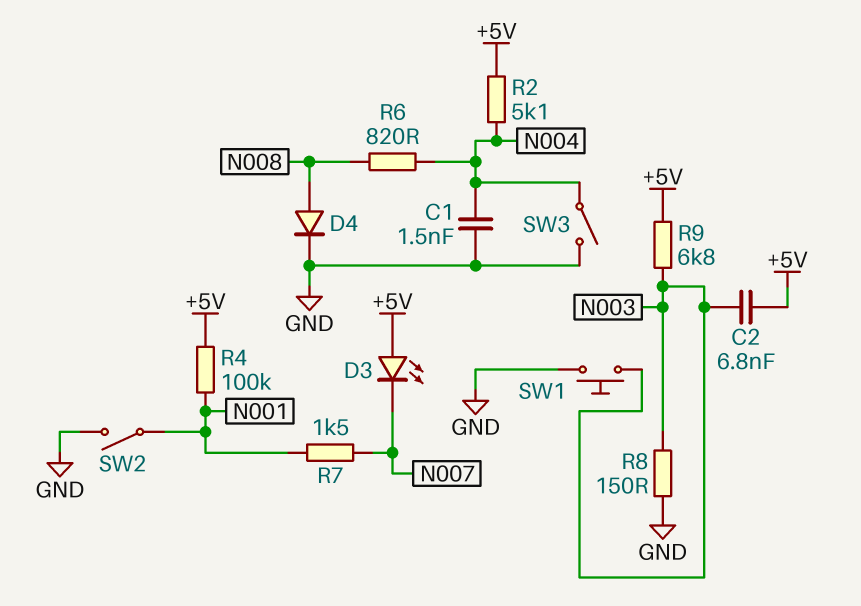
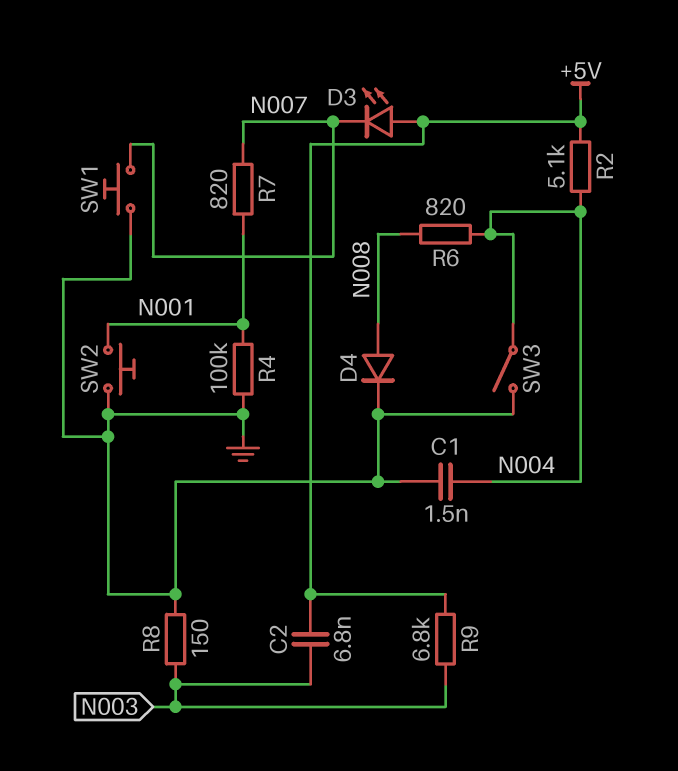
R4: 100k (+5V, N001) -> 100k (GND, N001)
R7: 1.5k (N001, N007) -> 820 (N001, N007)
SW1: button (GND, N003) -> button (GND, N007)
SW2: switch (GND, N001) -> button (GND, N001)

